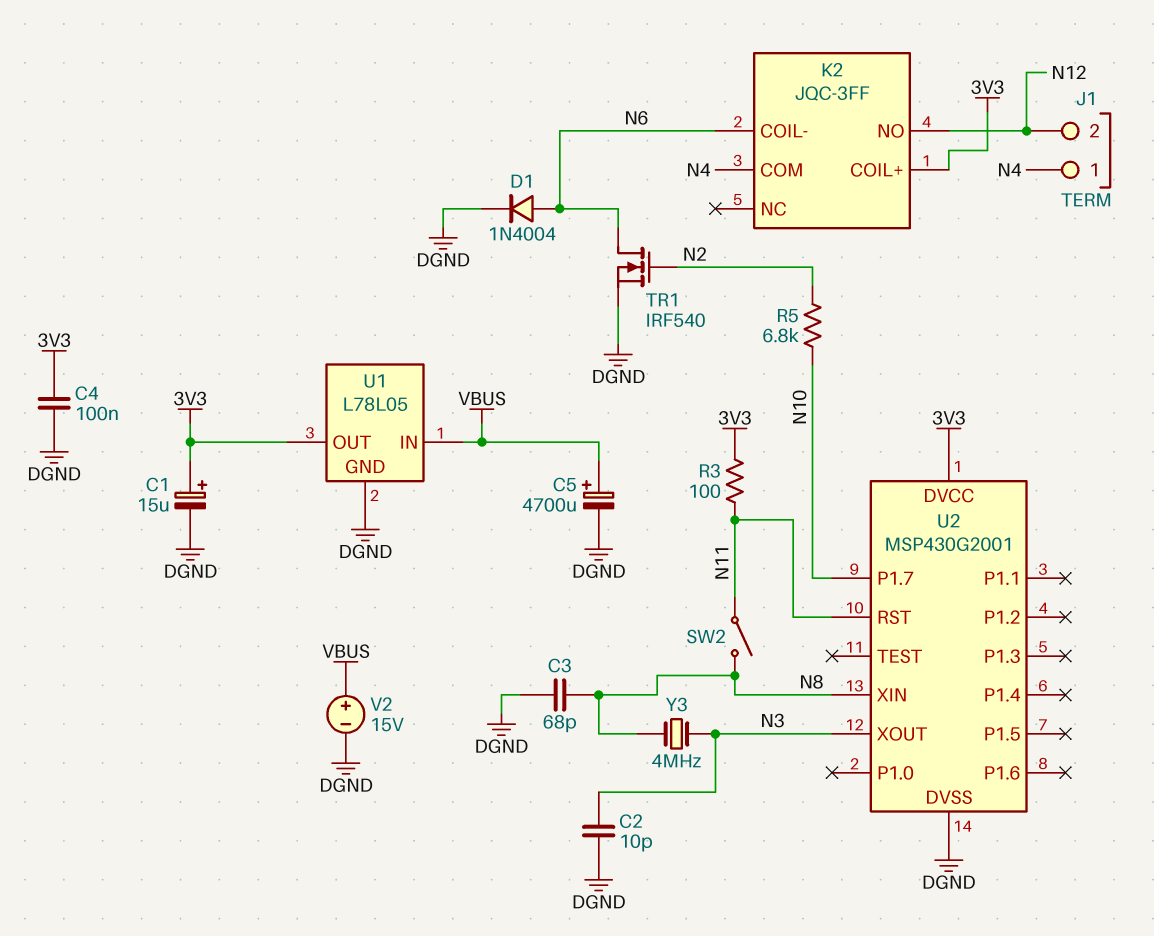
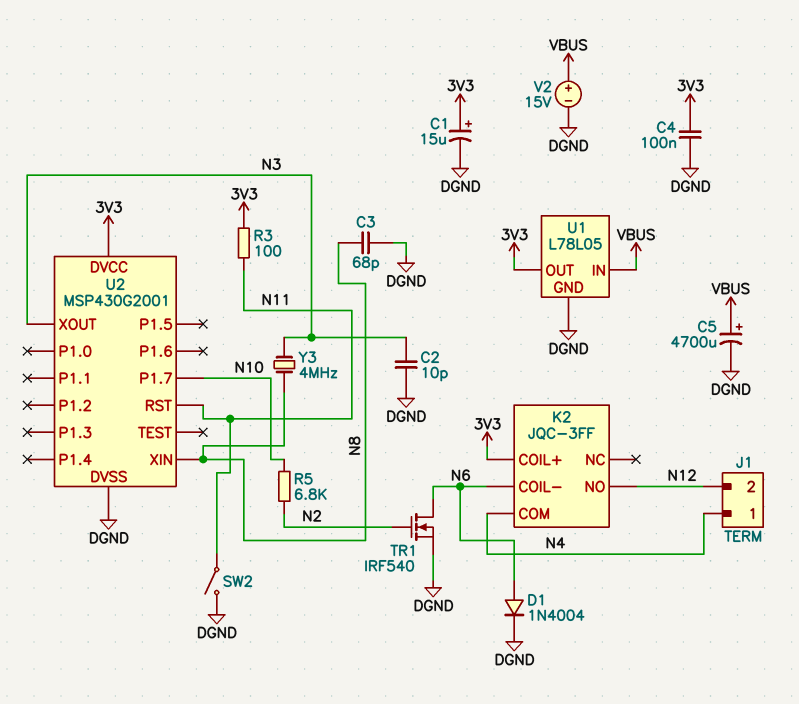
SW2: switch (N8, N11) -> switch (DGND, N11)

